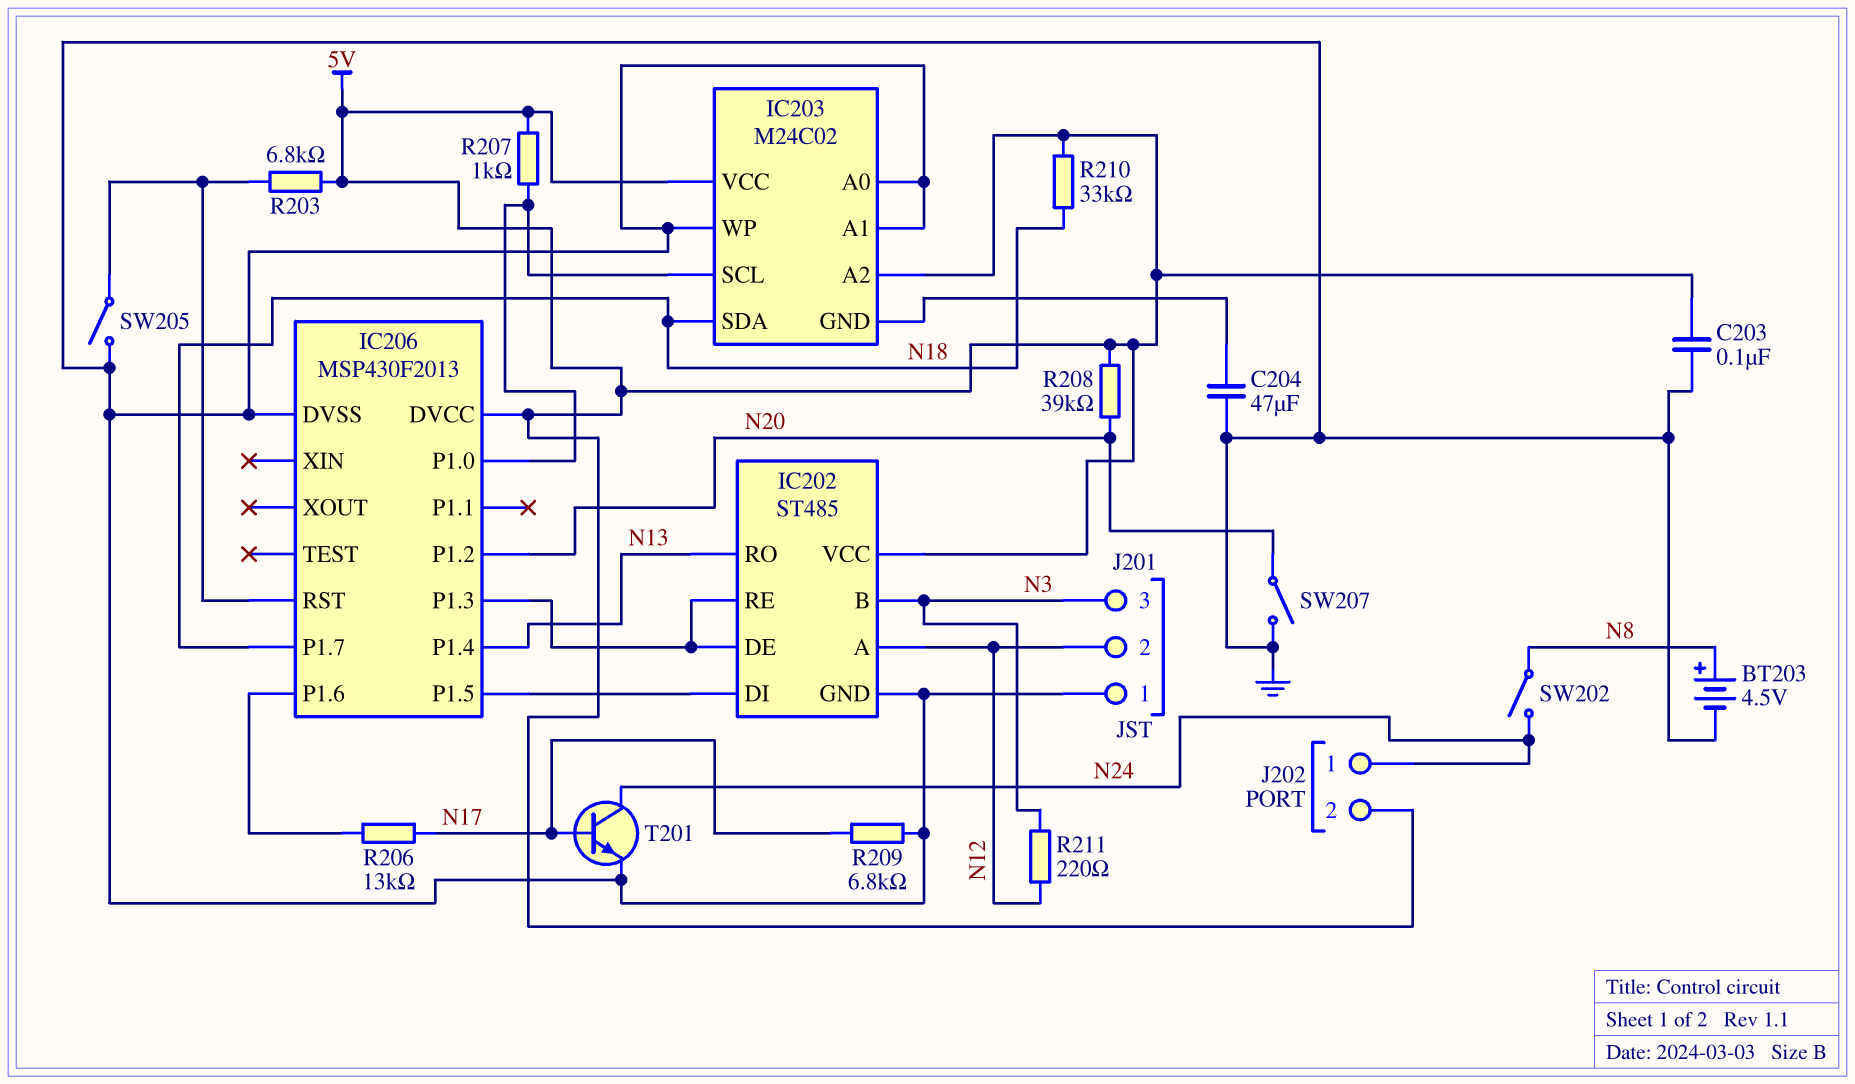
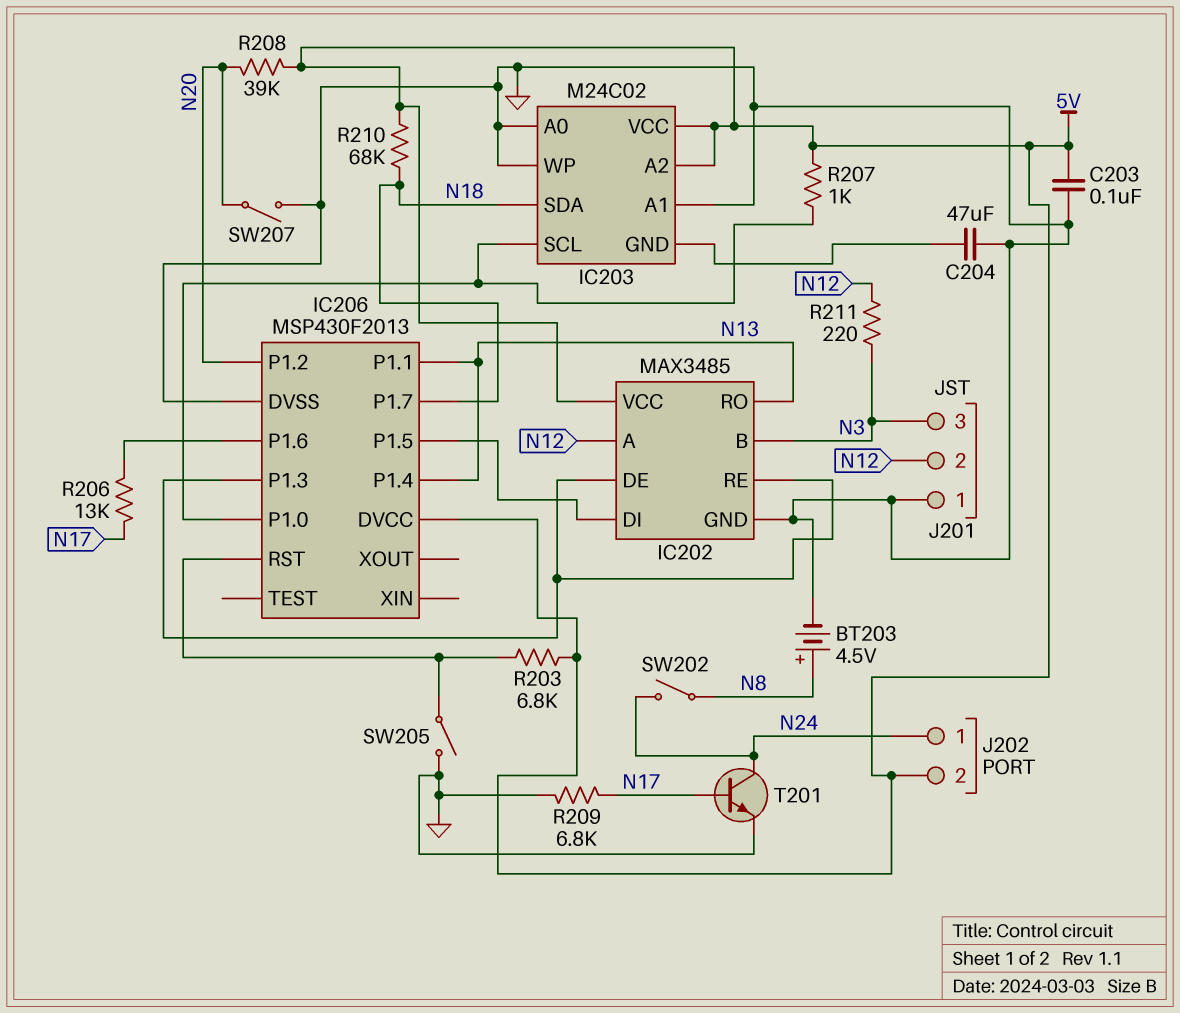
IC202: ST485 -> MAX3485
IC206 pin P1.1: none -> N13
R210: 33k (5V, N18) -> 68k (5V, N18)

